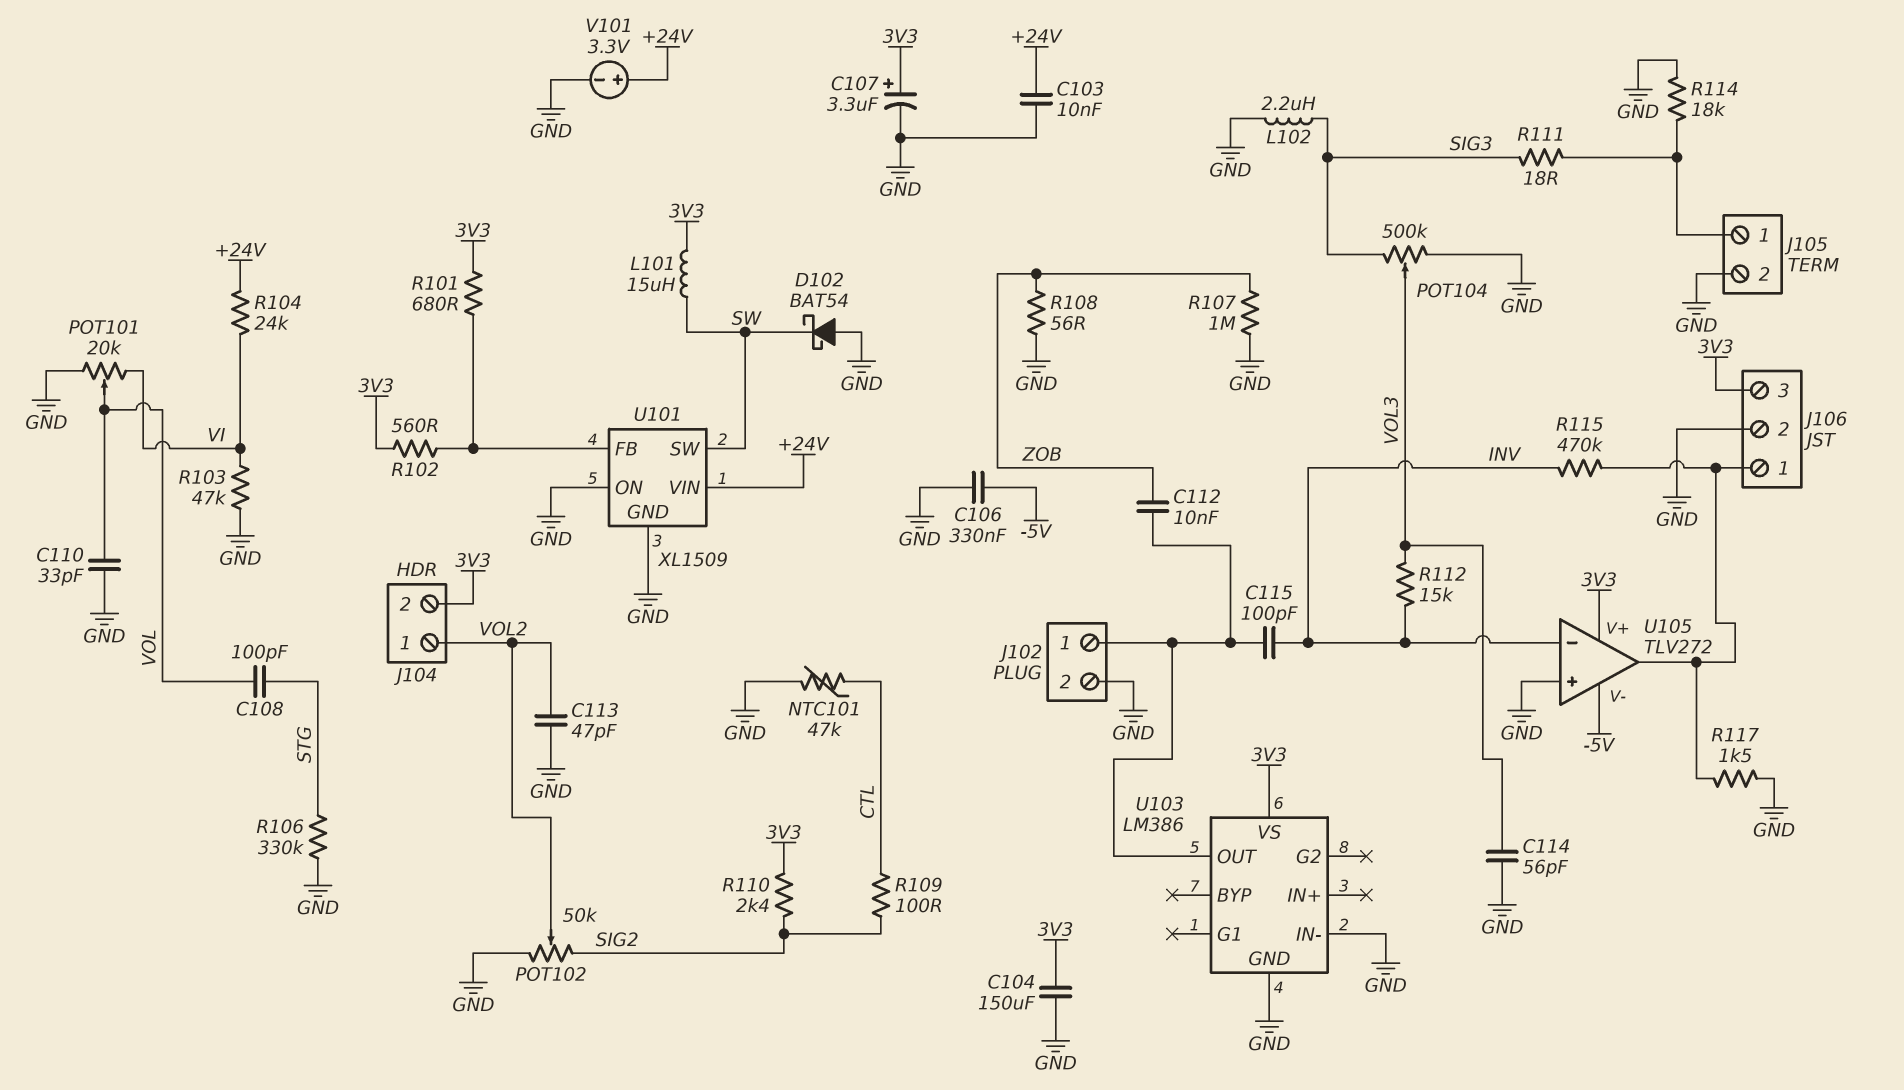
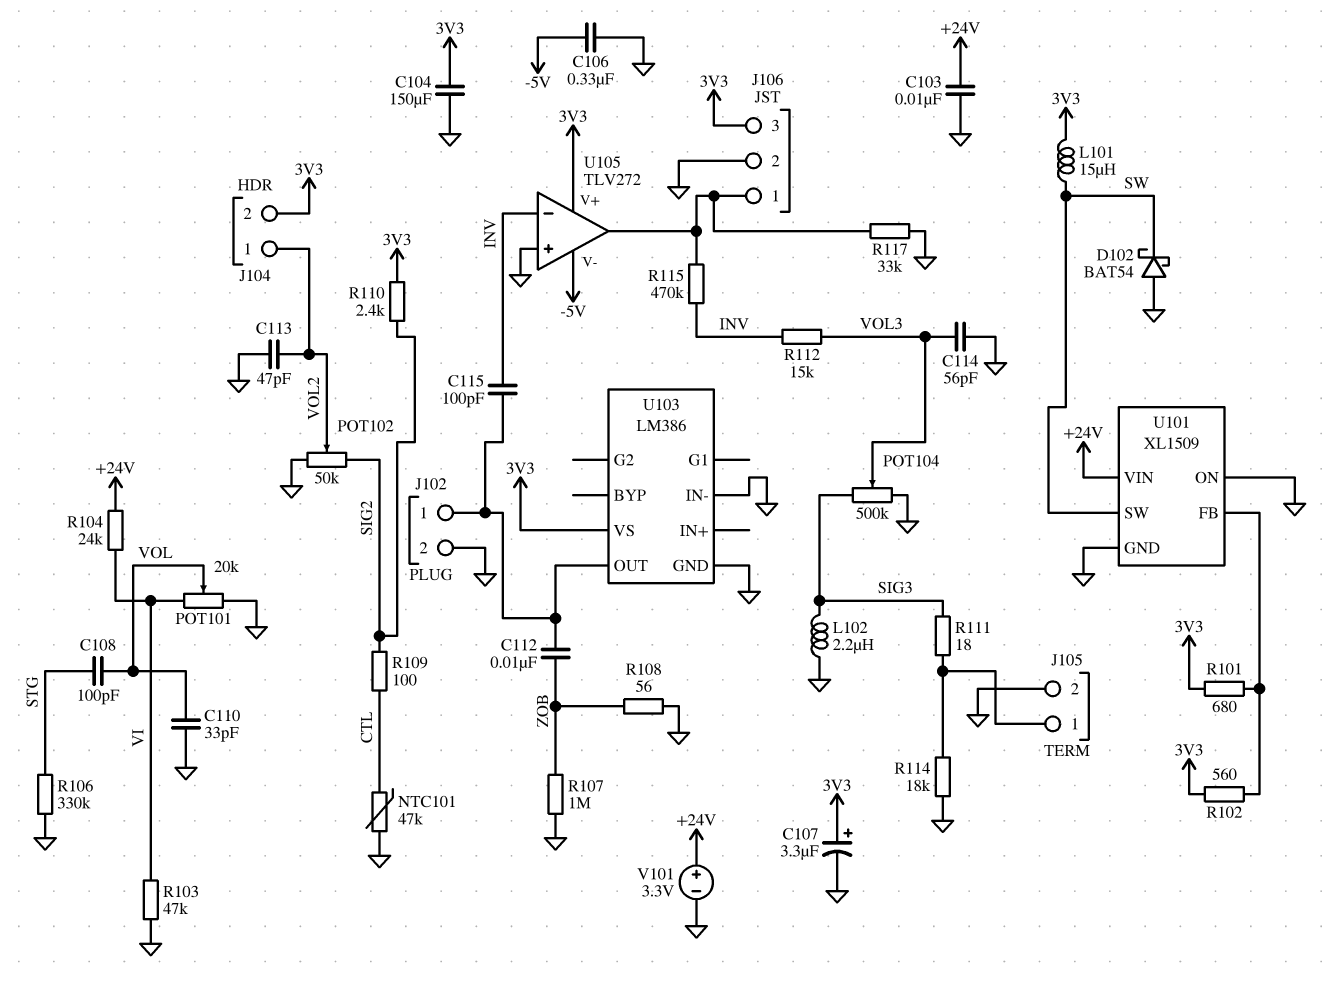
R117: 1.5k (GND, J106/1) -> 33k (GND, J106/1)

